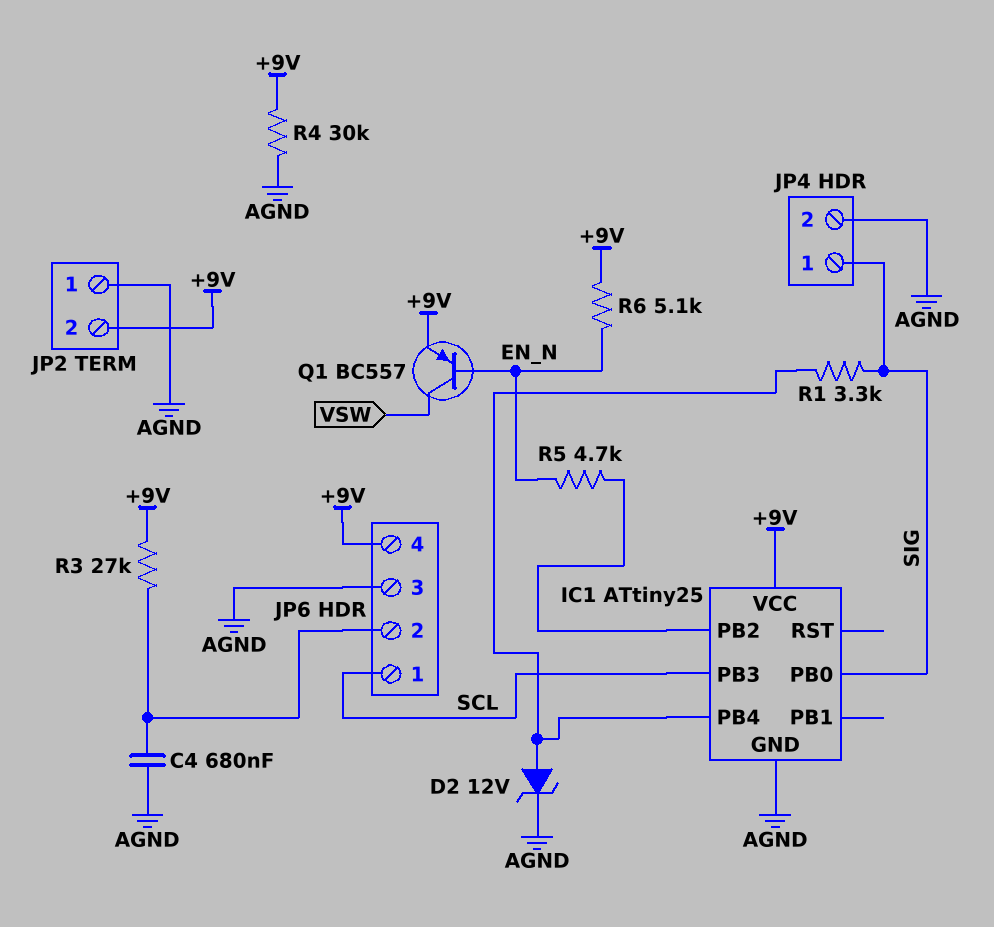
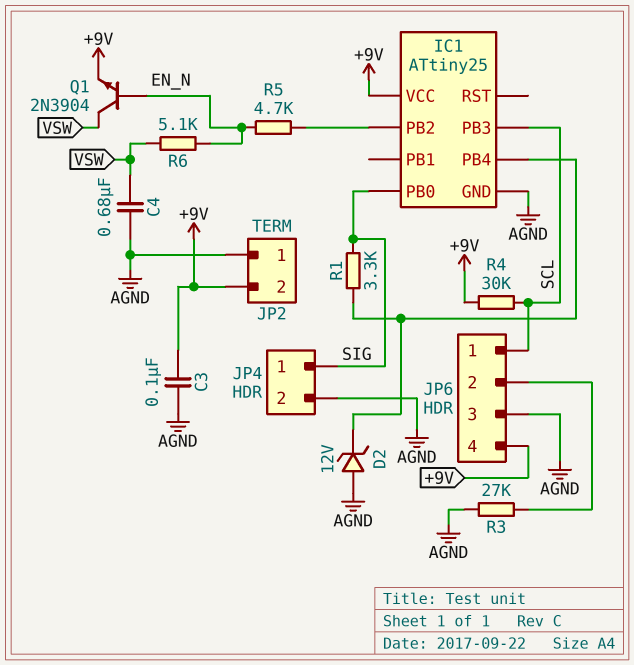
C3: none -> 100nF (+9V, AGND)
C4: 680nF (AGND, JP6/2) -> 680nF (AGND, VSW)
D2: zener 12V (A IC1/PB4, K AGND) -> zener 12V (A AGND, K IC1/PB4)
Q1: PNP BC557 (B EN_N, C VSW, E +9V) -> NPN 2N3904 (B EN_N, C VSW, E +9V)
R3: 27k (+9V, JP6/2) -> 27k (AGND, JP6/2)
R4: 30k (+9V, AGND) -> 30k (+9V, SCL)
R6: 5.1k (+9V, EN_N) -> 5.1k (EN_N, VSW)

